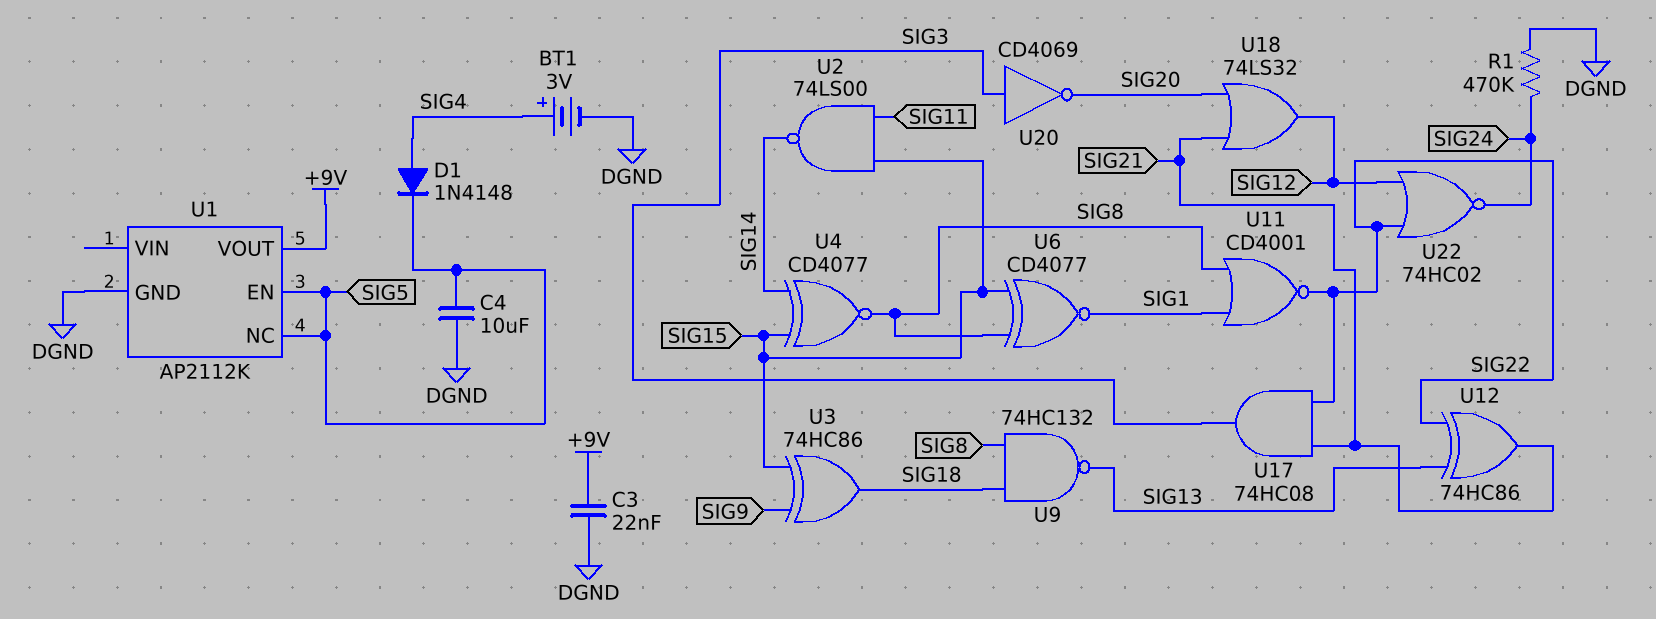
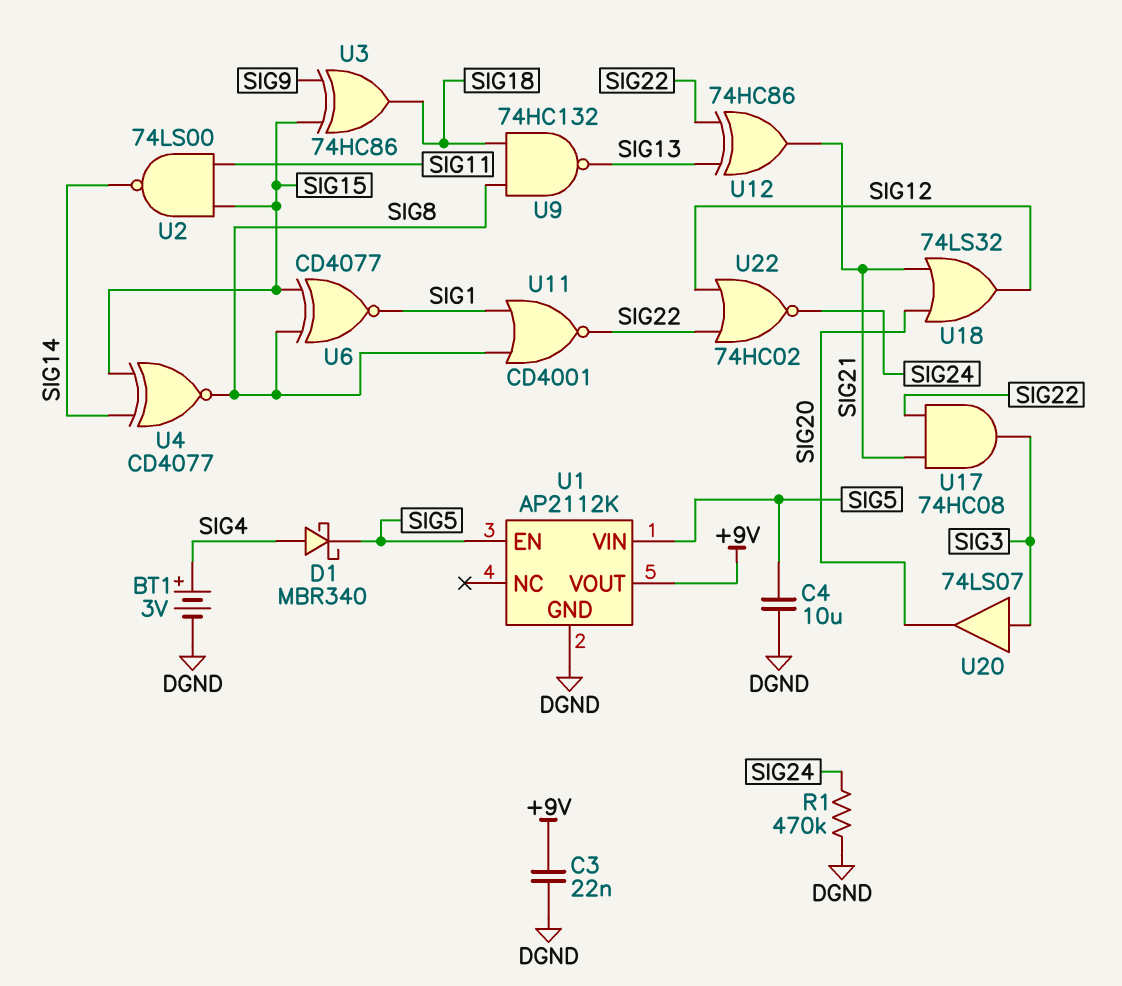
D1: diode 1N4148 (A SIG4, K SIG5) -> schottky MBR340 (A SIG4, K SIG5)
U1 pin NC: SIG5 -> none
U1 pin VIN: none -> SIG5
U20: NOT CD4069 (in SIG3, out SIG20) -> buffer 74LS07 (in SIG3, out SIG20)

